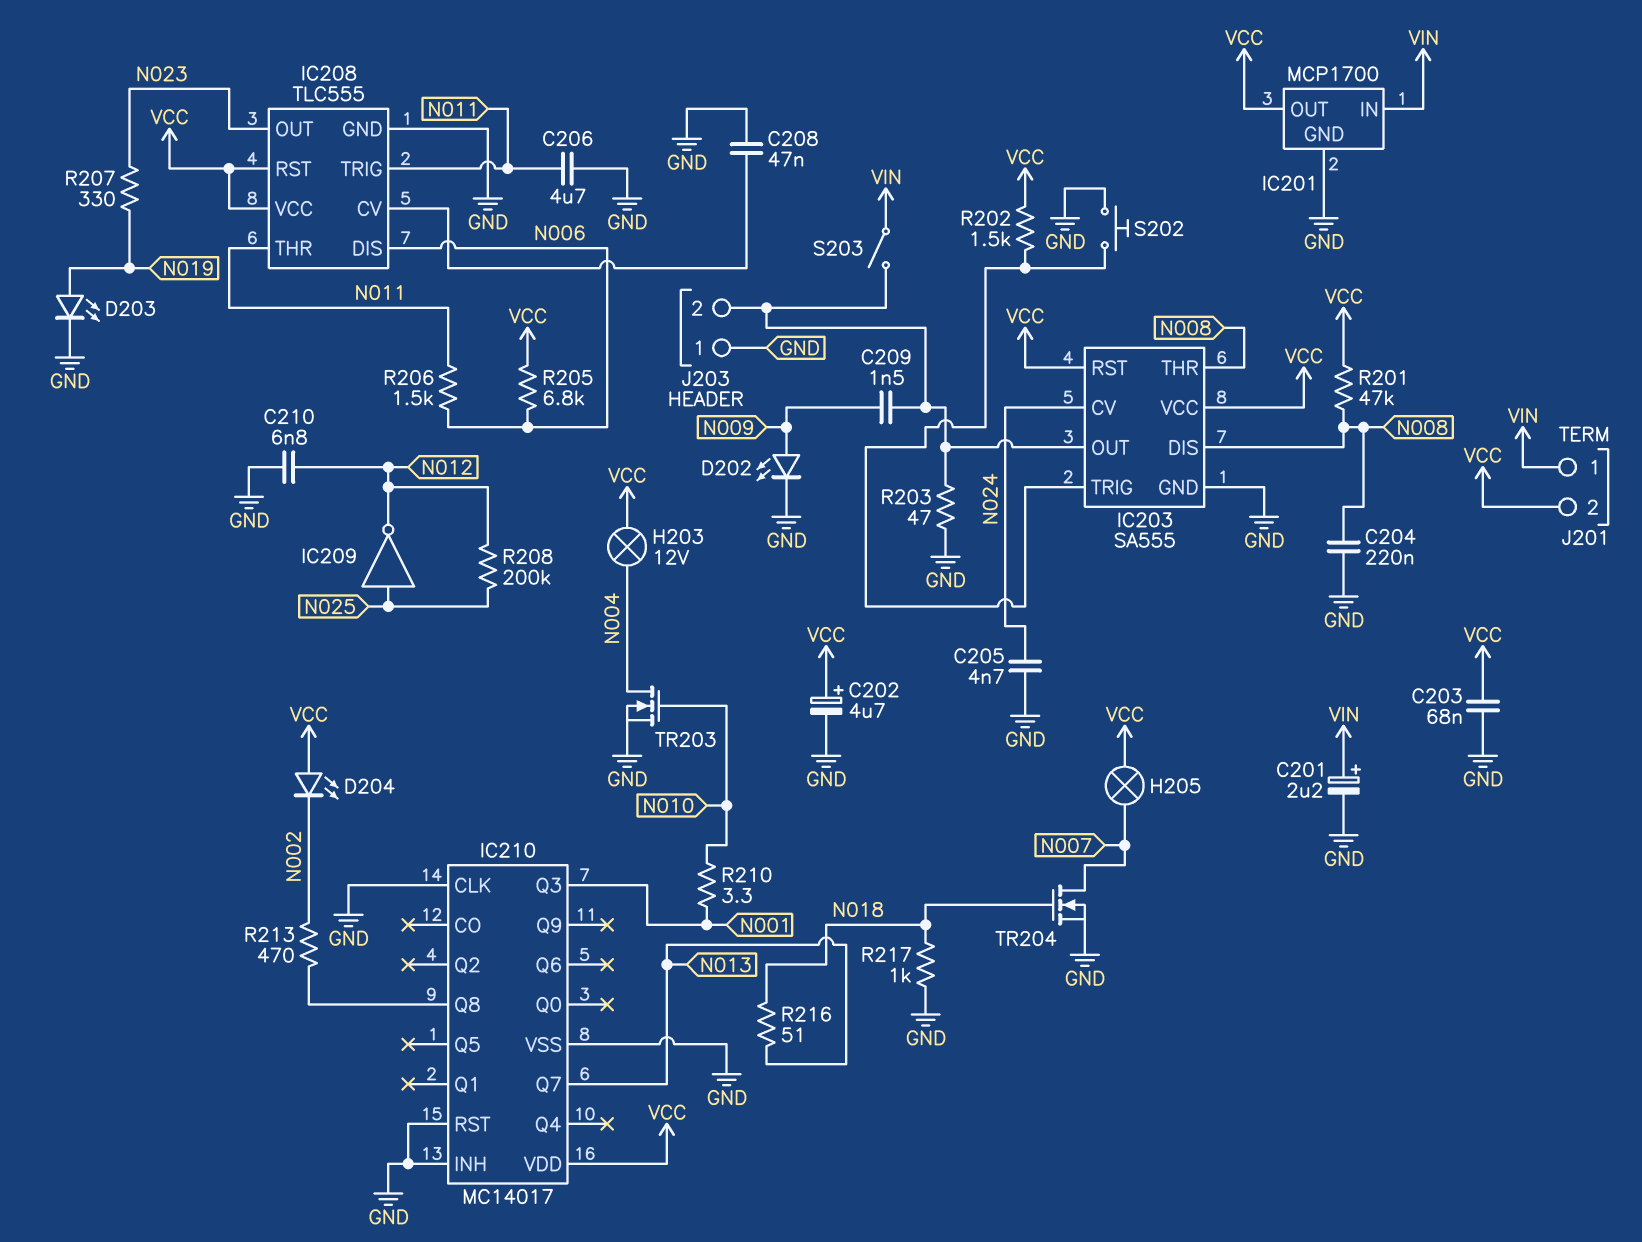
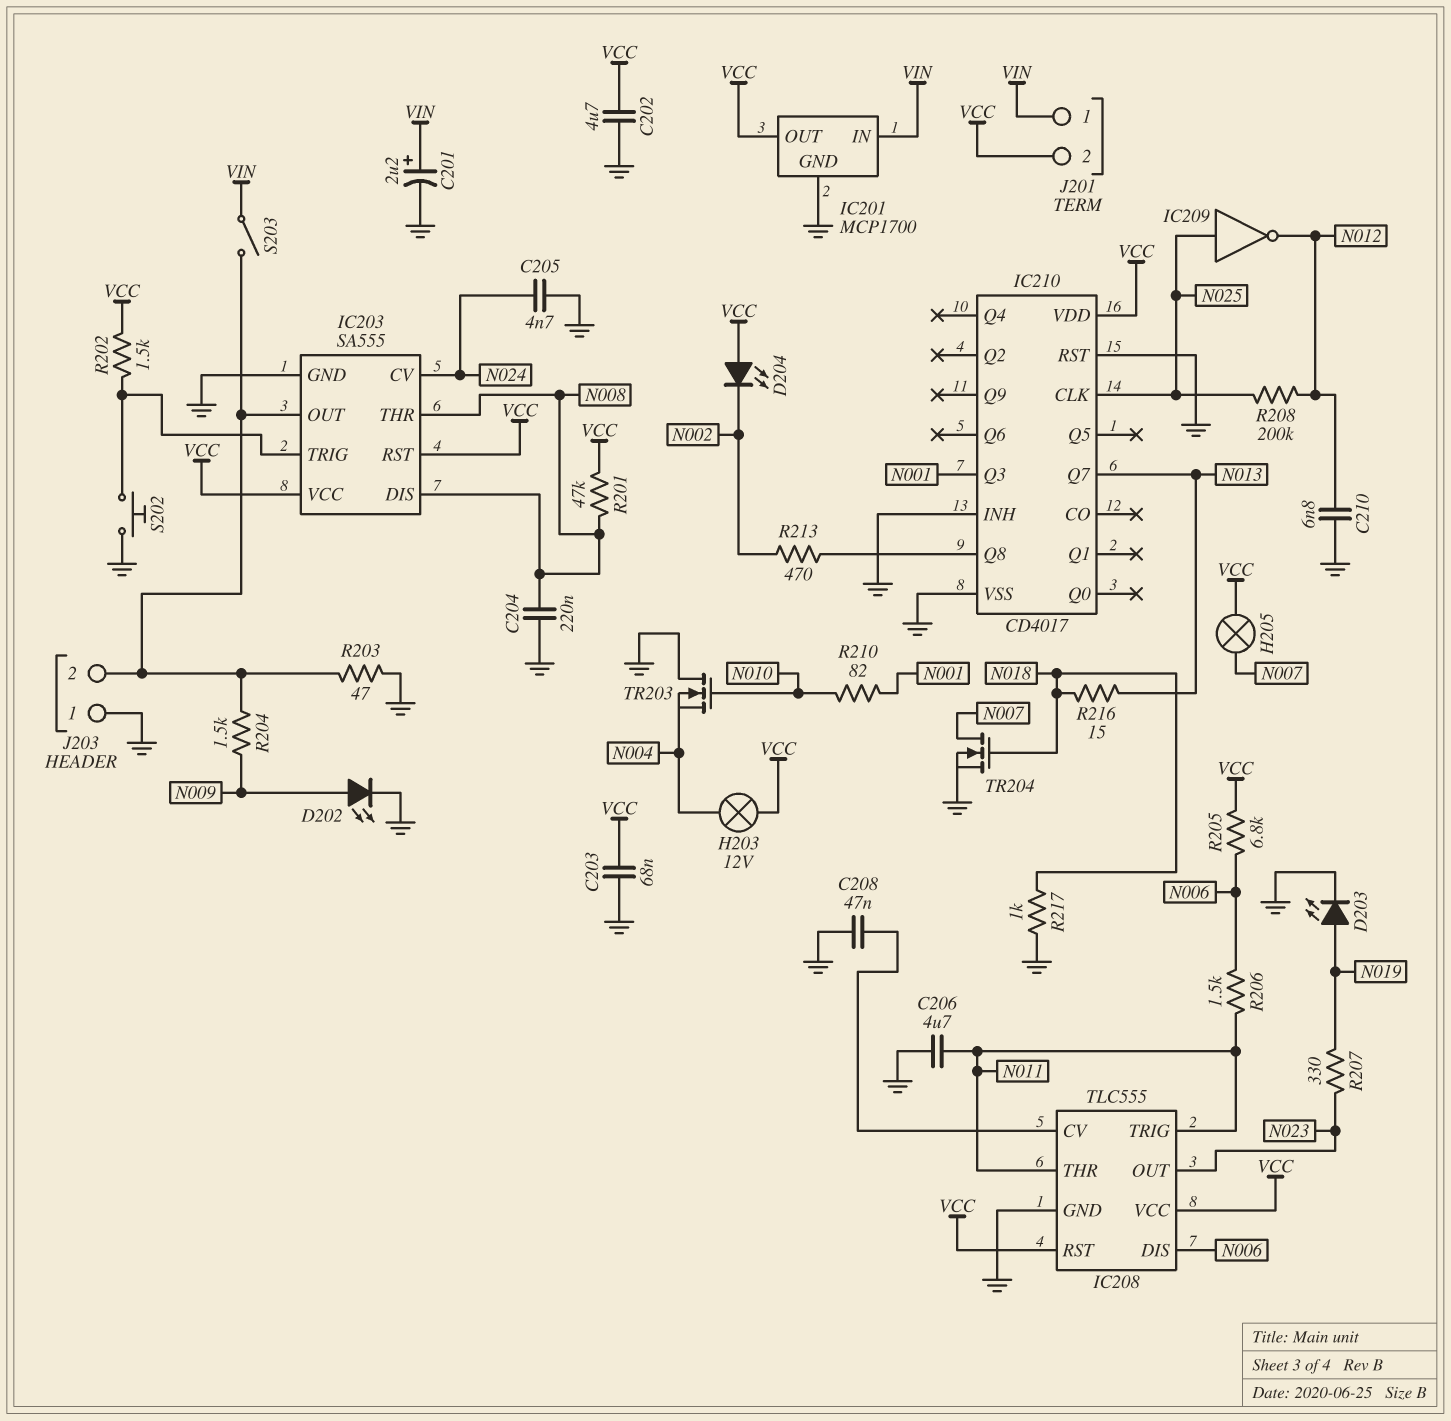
C202: 4.7uF (plus VCC, minus GND) -> 4.7uF (GND, VCC)
C209: 1.5nF (IC203/OUT, N009) -> none
IC210: MC14017 -> CD4017
IC210 pin CLK: GND -> N025
R204: none -> 1.5k (IC203/OUT, N009)
R210: 3.3 (N001, N010) -> 82 (N001, N010)
R216: 51 (N013, N018) -> 15 (N013, N018)
TR203: NMOS (G N010, D N004, S GND) -> NMOS (G N010, D GND, S N004)

